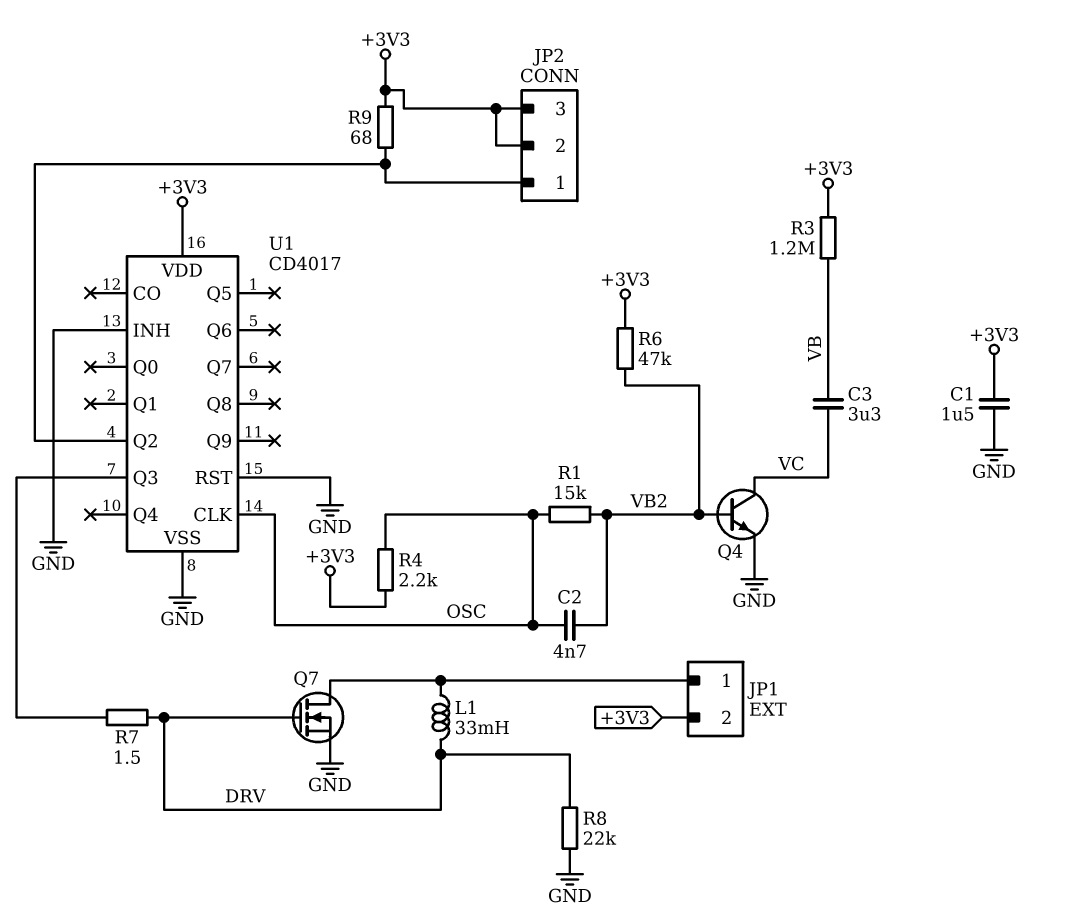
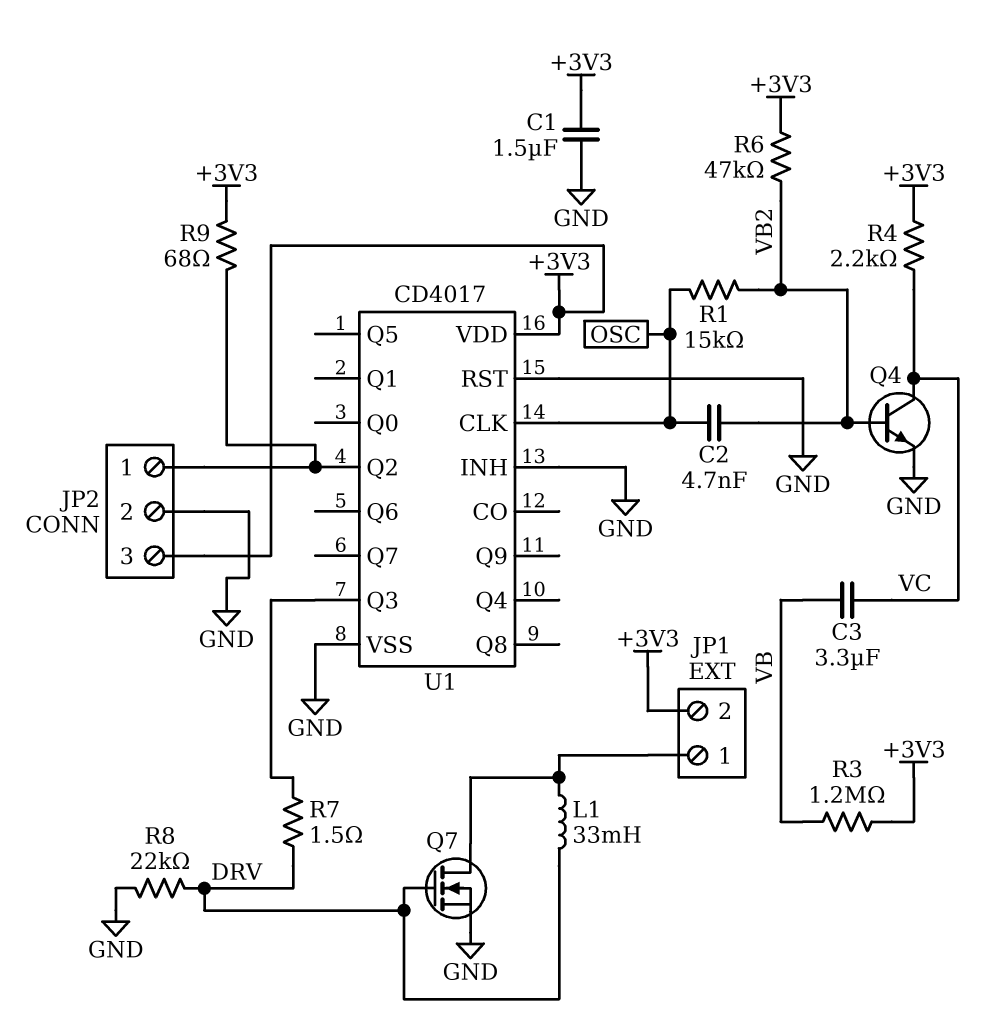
JP2 pin 2: +3V3 -> GND
R4: 2.2k (+3V3, OSC) -> 2.2k (+3V3, VC)

